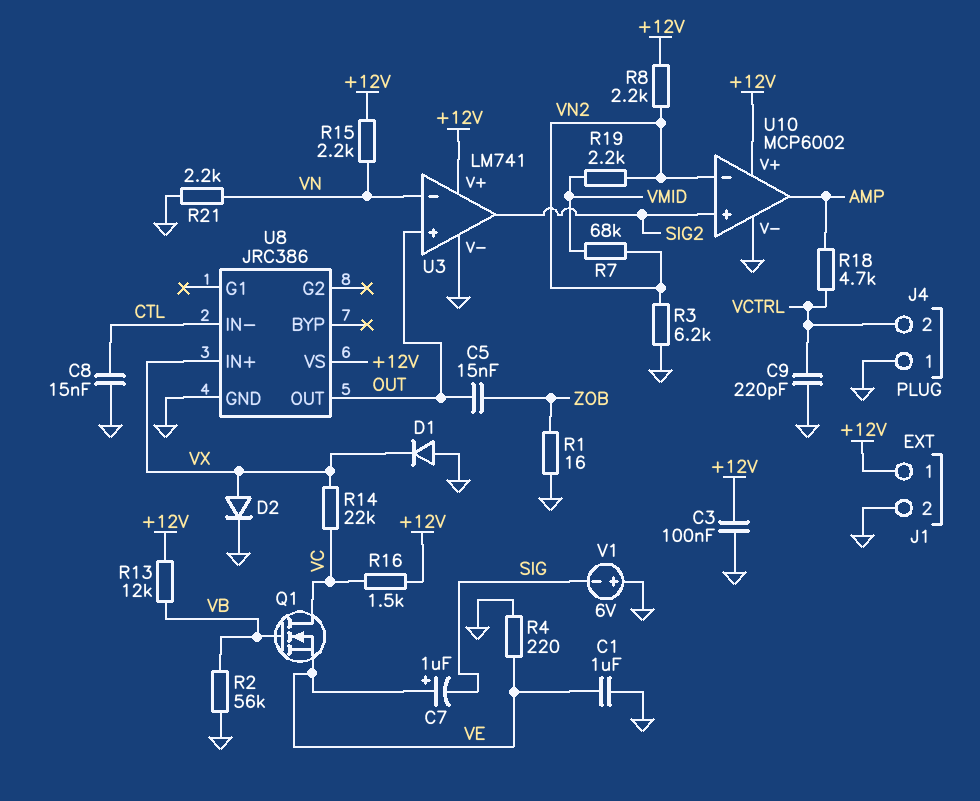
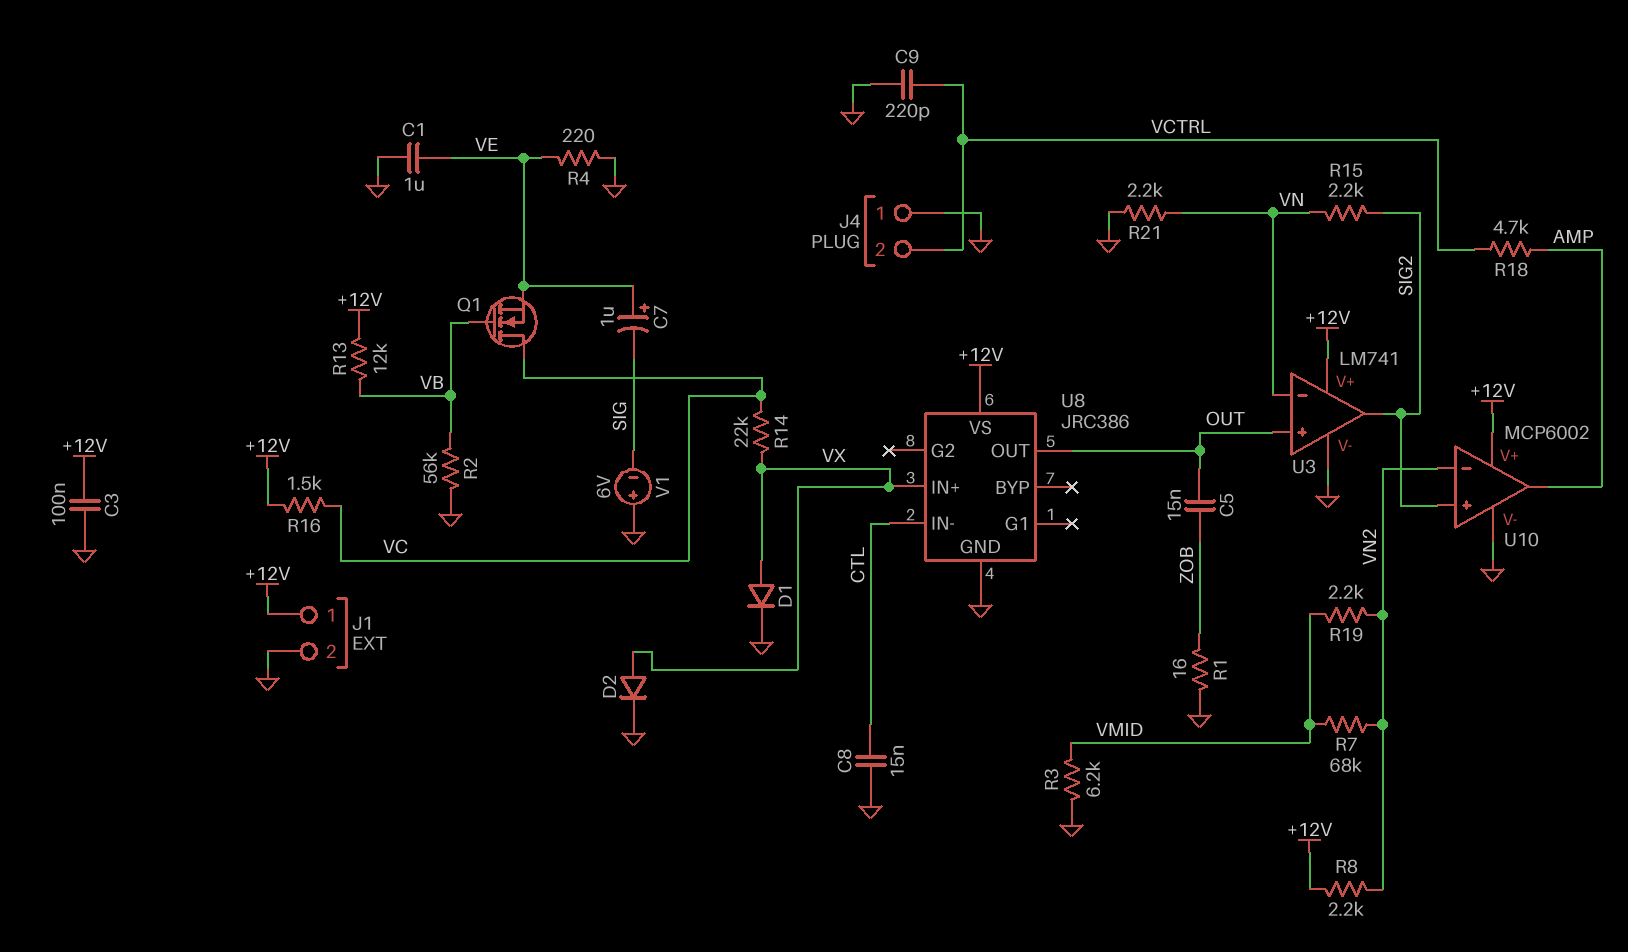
D1: diode (A GND, K VX) -> diode (A VX, K GND)
R3: 6.2k (GND, VN2) -> 6.2k (GND, VMID)
R15: 2.2k (+12V, VN) -> 2.2k (SIG2, VN)

